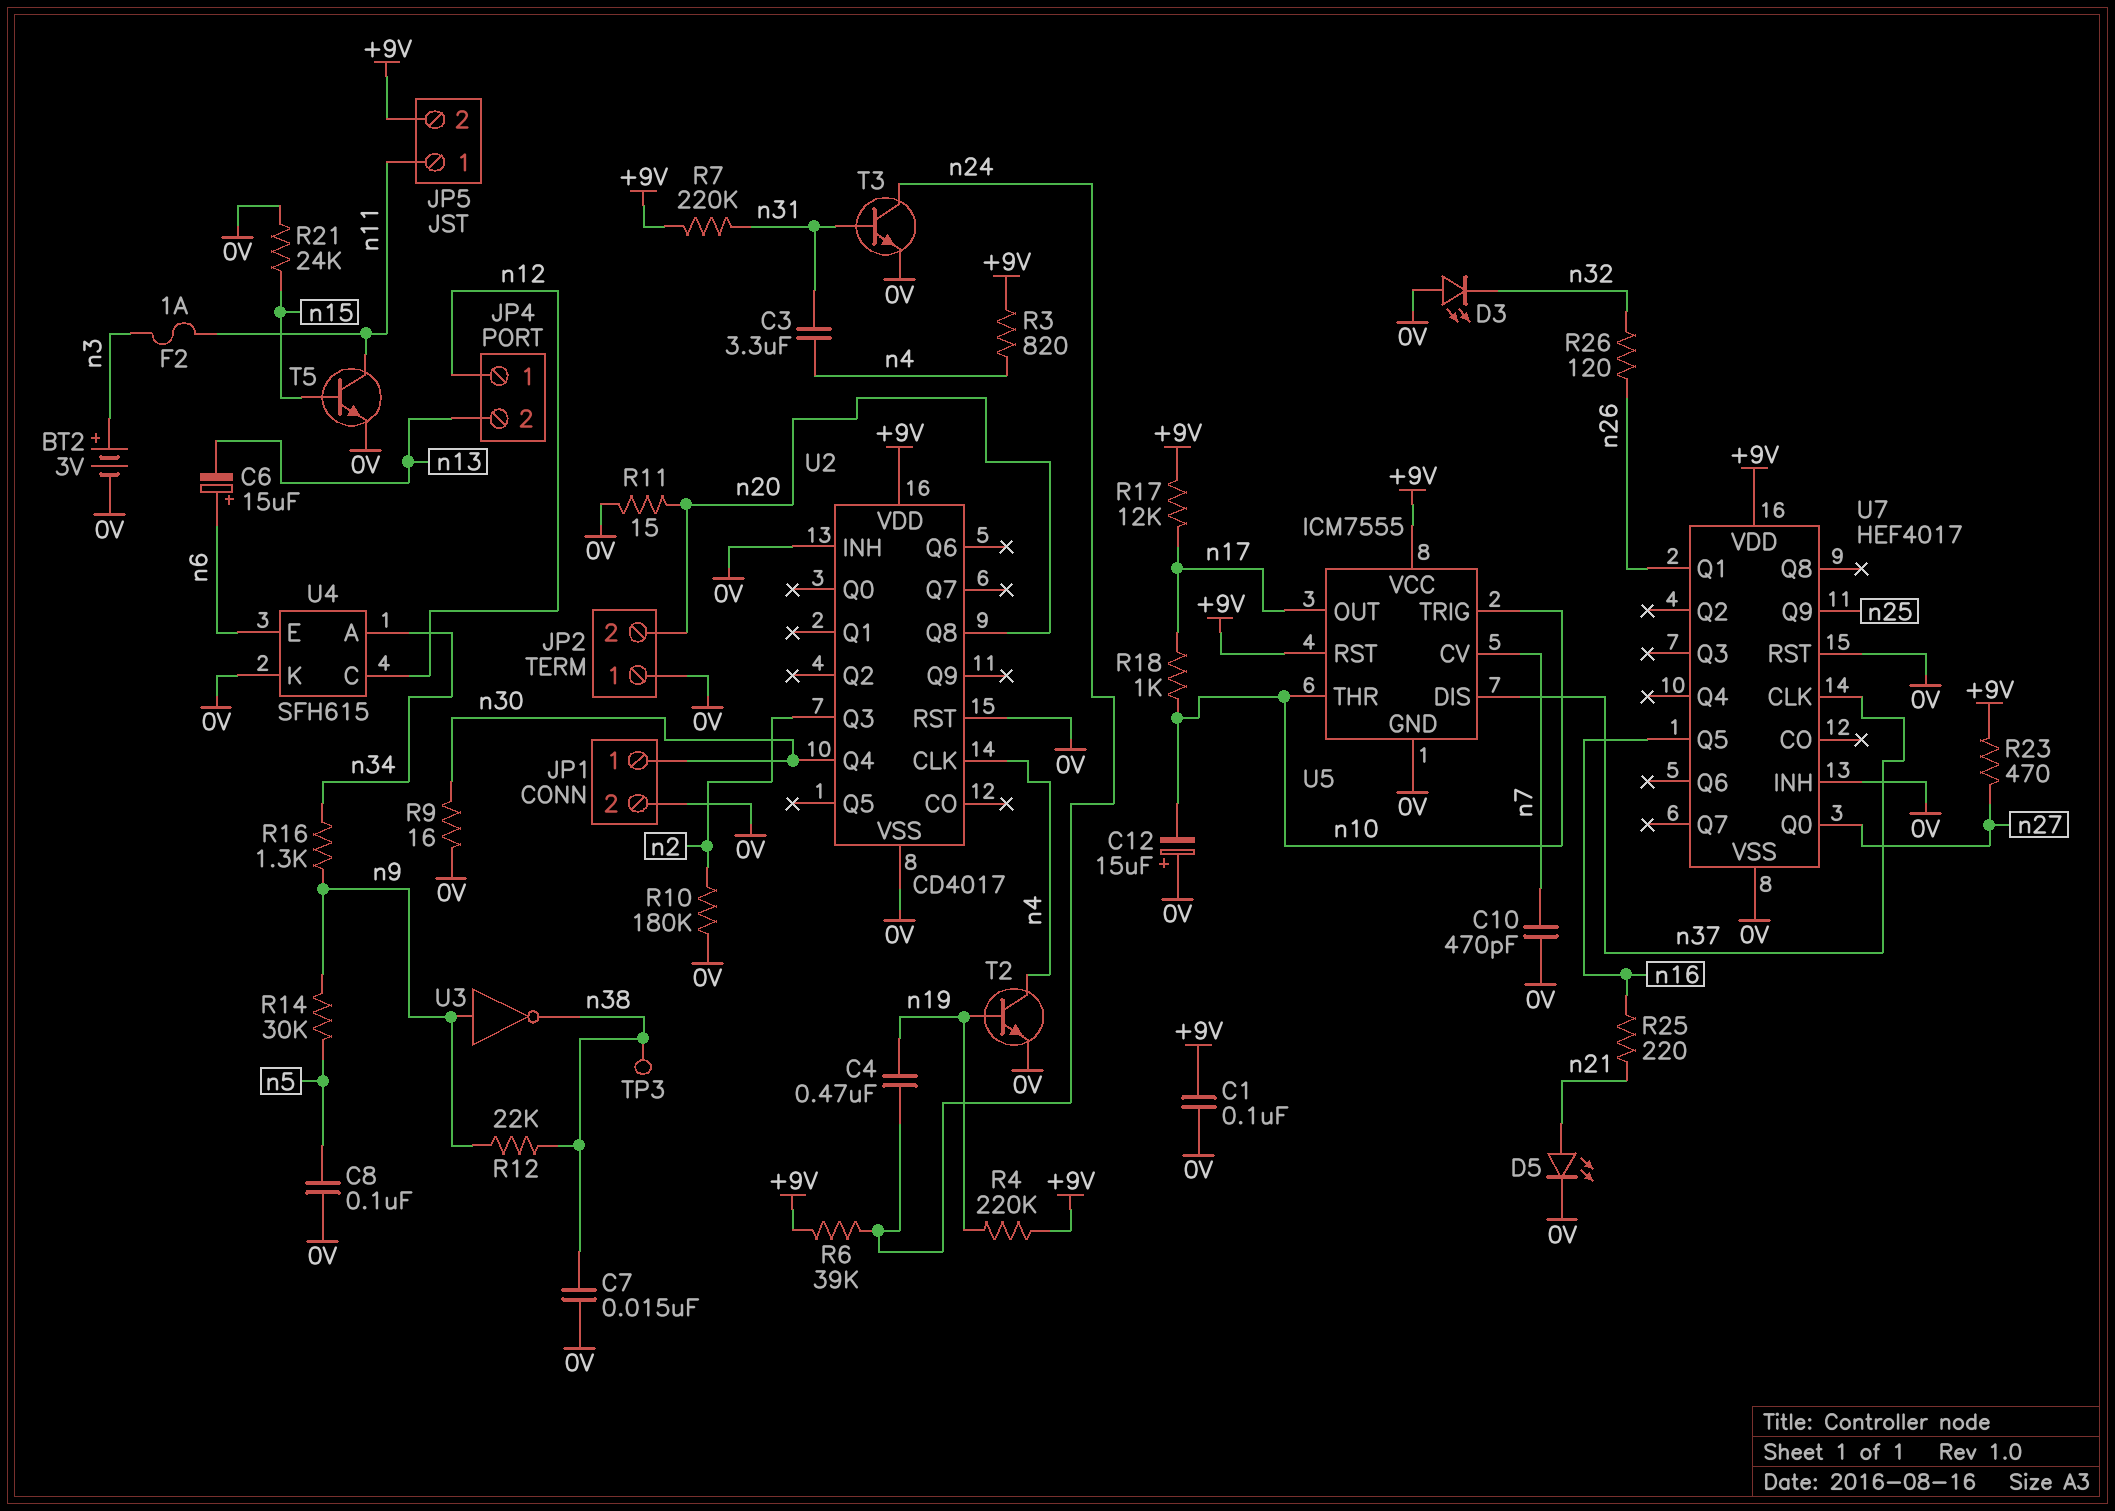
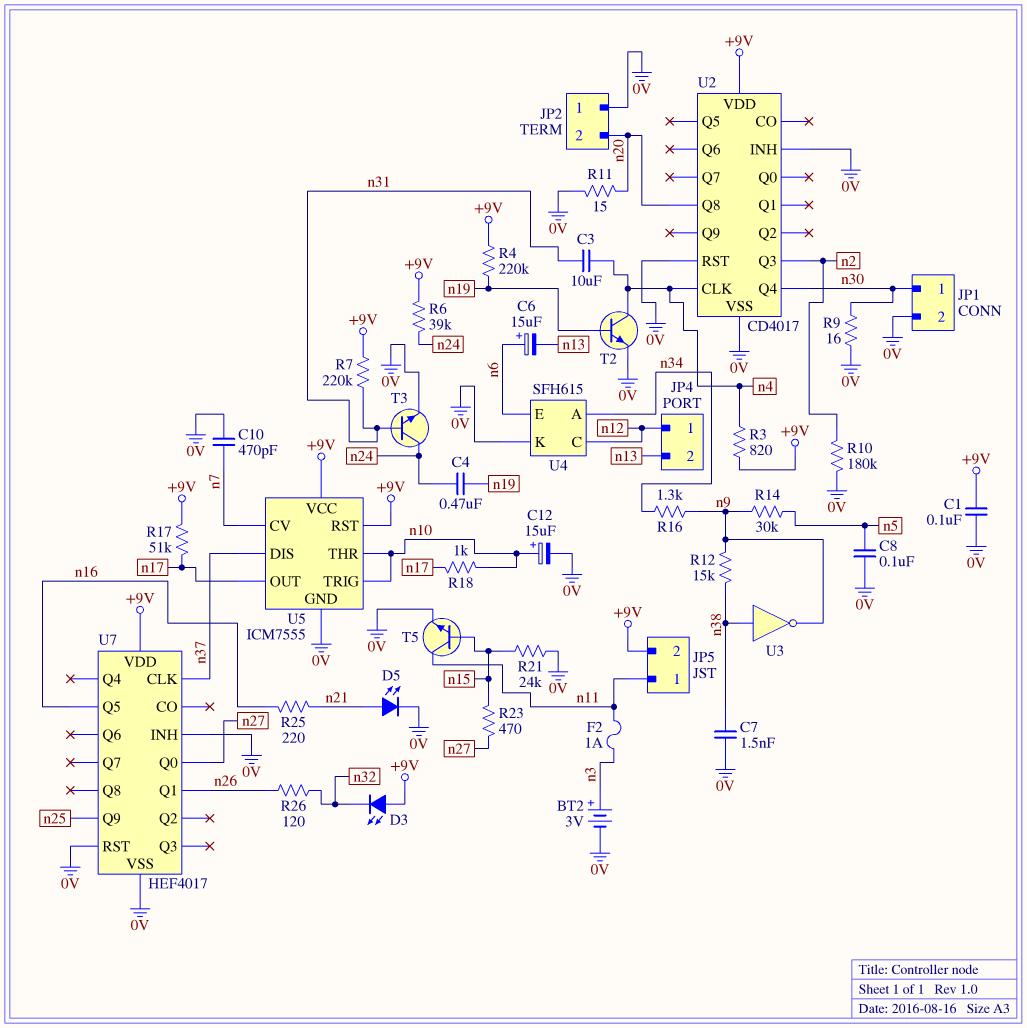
C3: 3.3uF (n4, n31) -> 10uF (n4, n31)
C7: 15nF (0V, n38) -> 1.5nF (0V, n38)
C12: 15uF (plus 0V, minus n10) -> 15uF (plus n10, minus 0V)
D3: LED (A 0V, K n32) -> LED (A +9V, K n32)
R12: 22k (n9, n38) -> 15k (n9, n38)
R17: 12k (+9V, n17) -> 51k (+9V, n17)
R23: 470 (+9V, n27) -> 470 (n15, n27)
TP3: test point (n38) -> none
U3: NOT (in n9, out n38) -> NOT (in n38, out n9)

